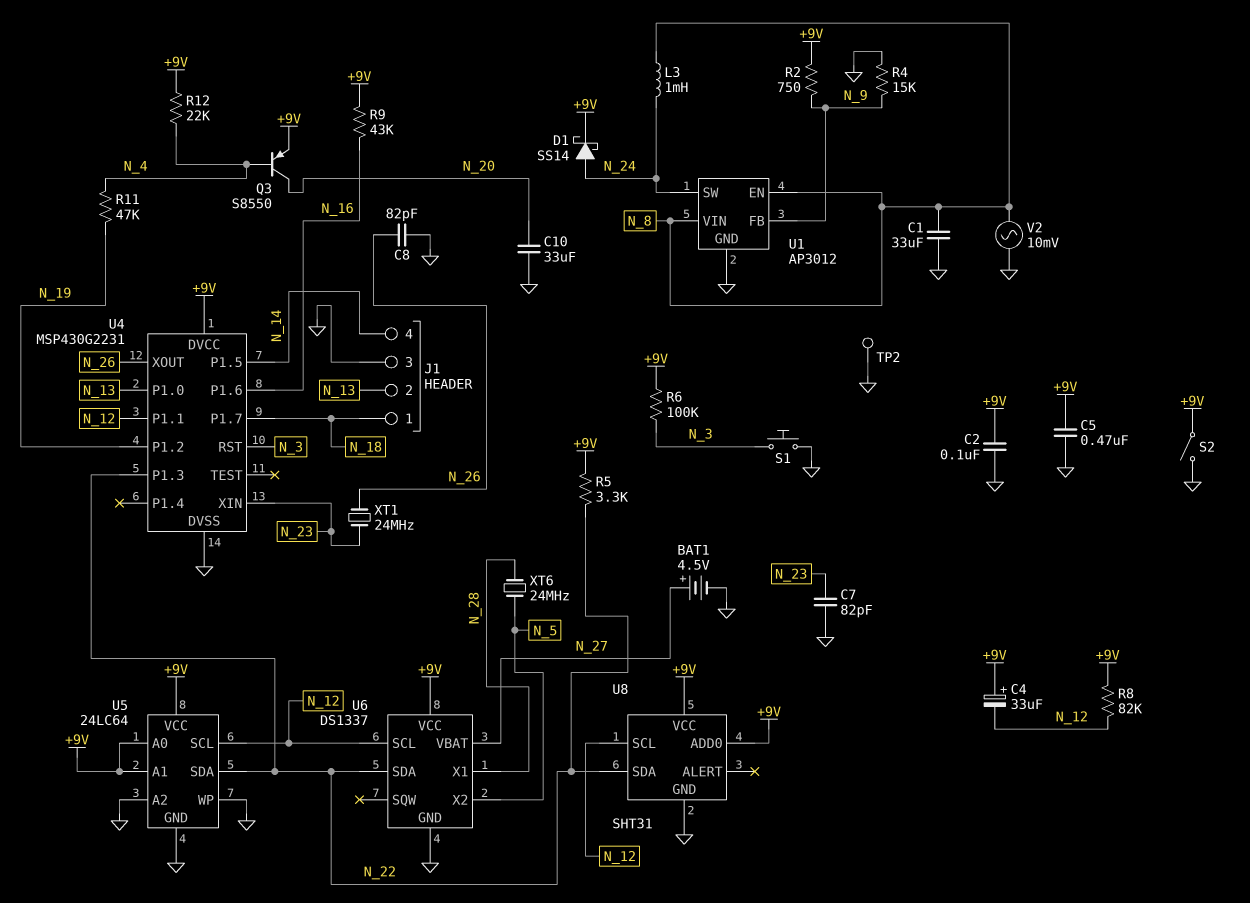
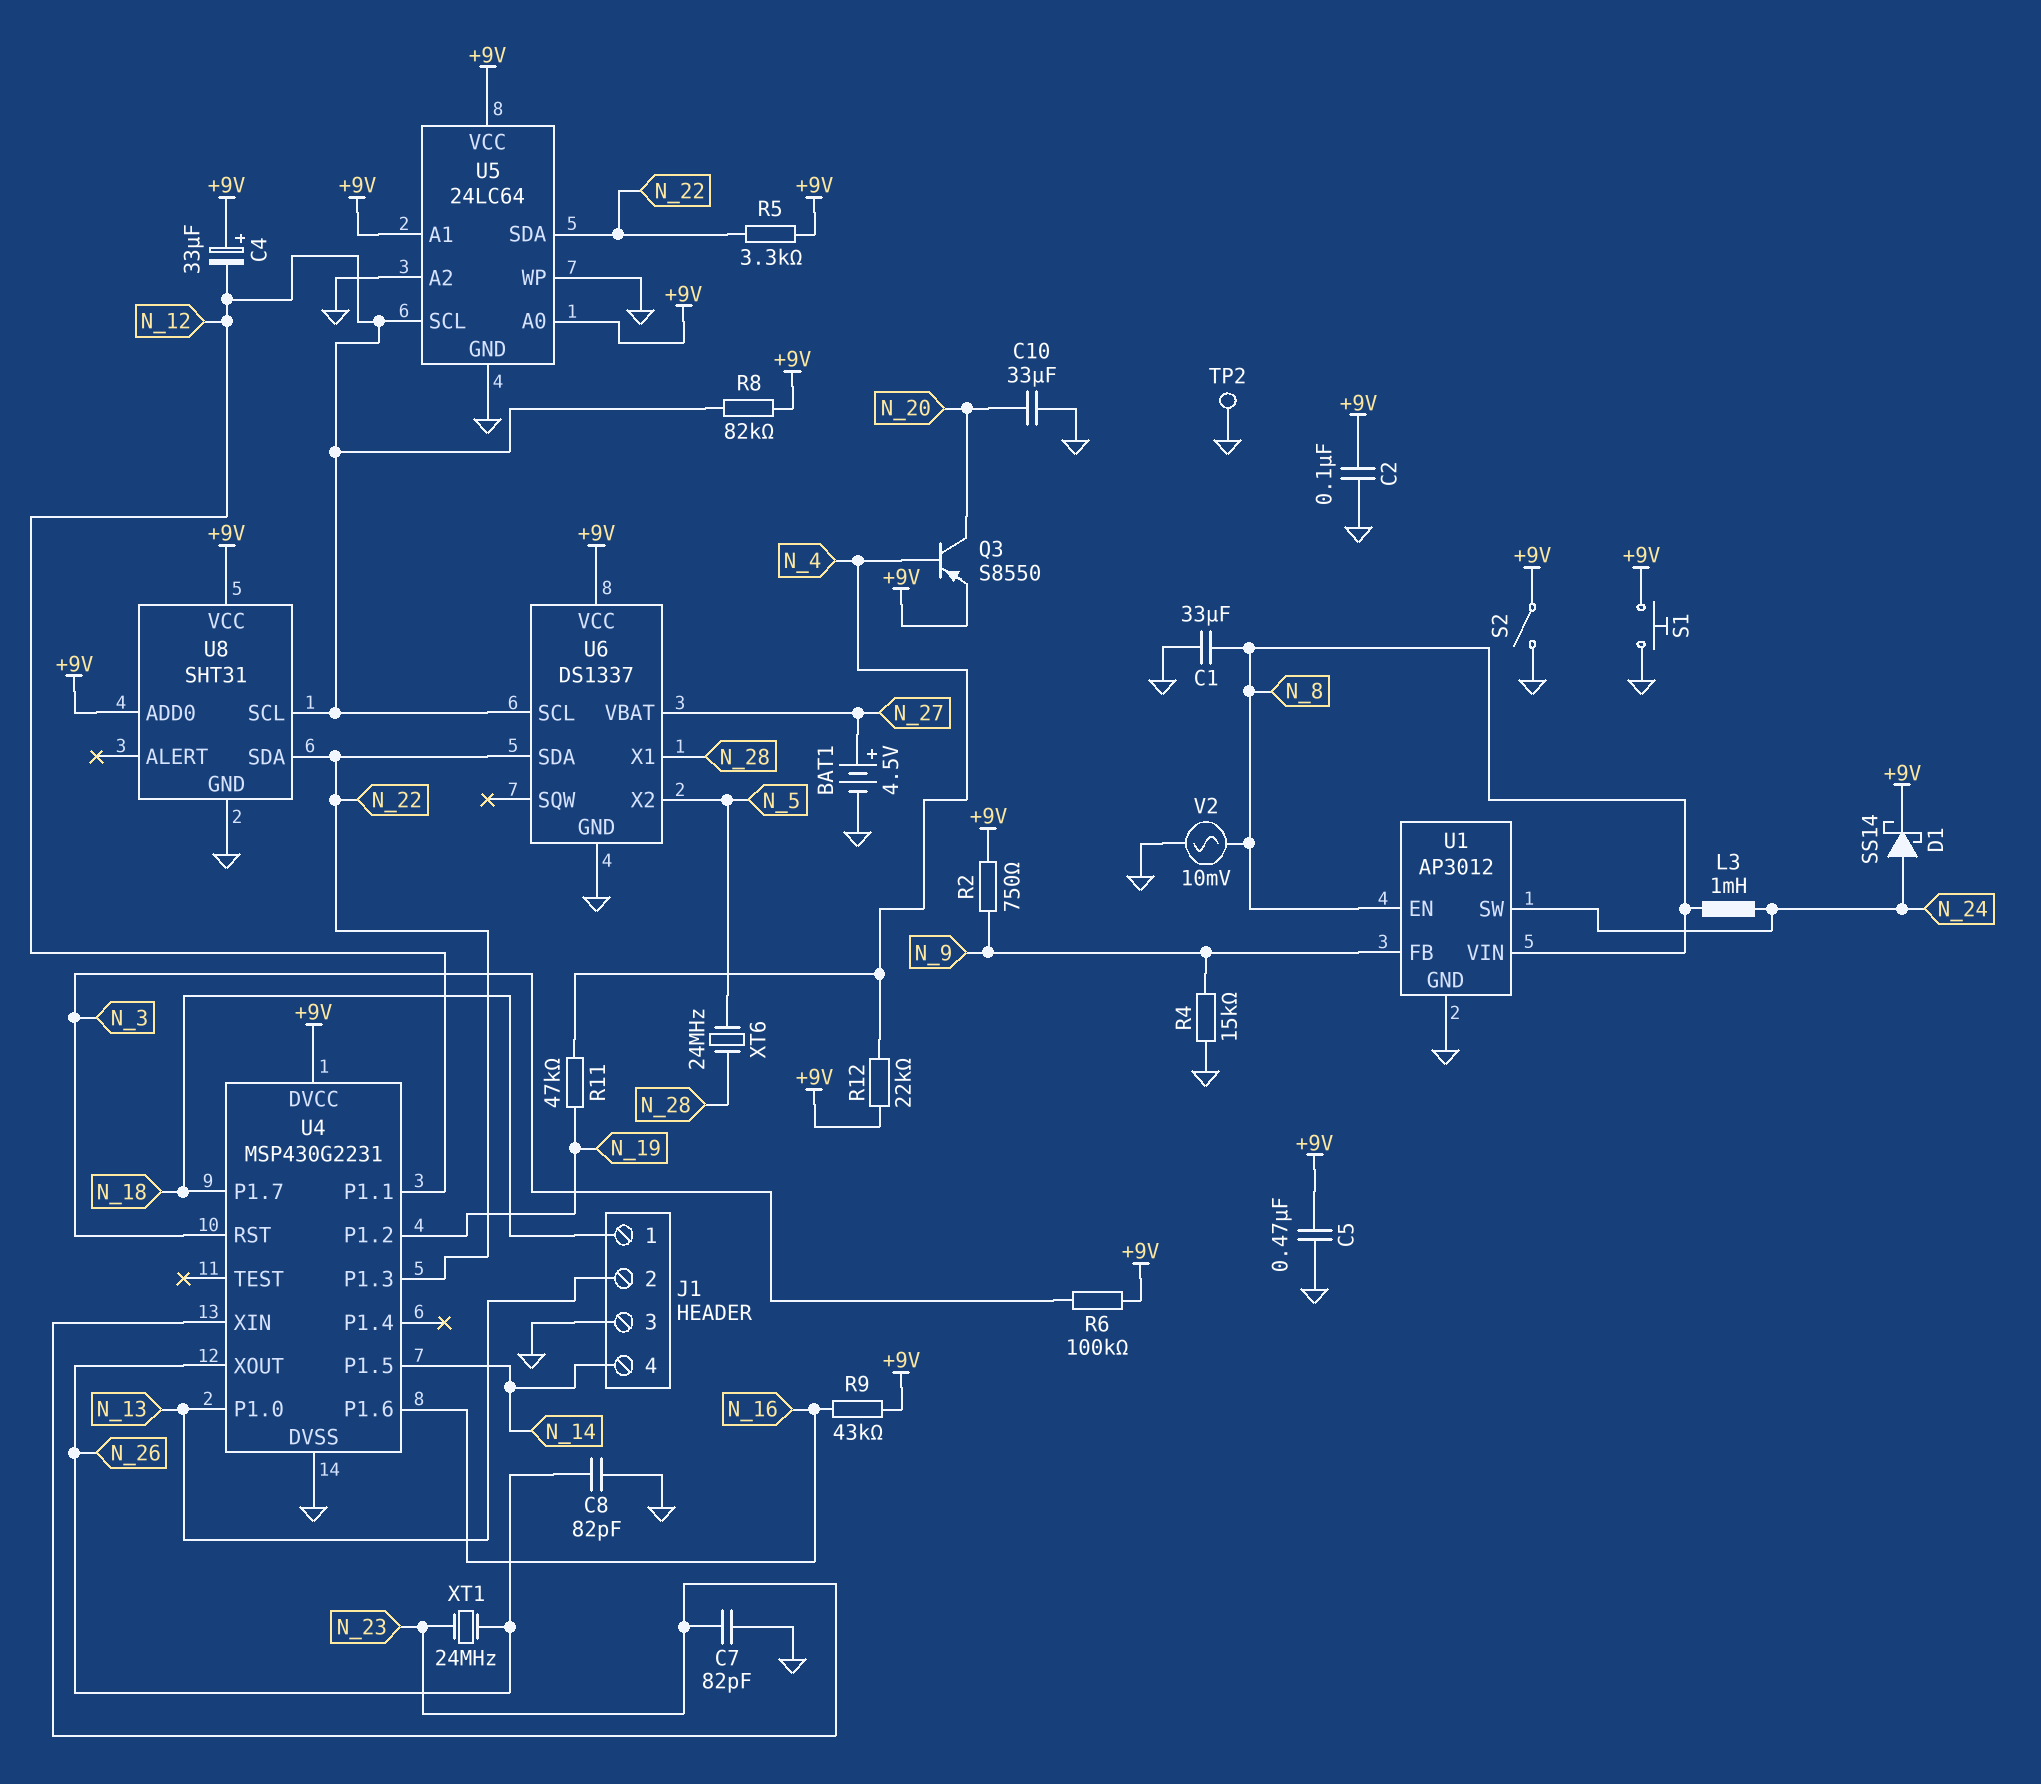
S1: button (GND, N_3) -> button (+9V, GND)

